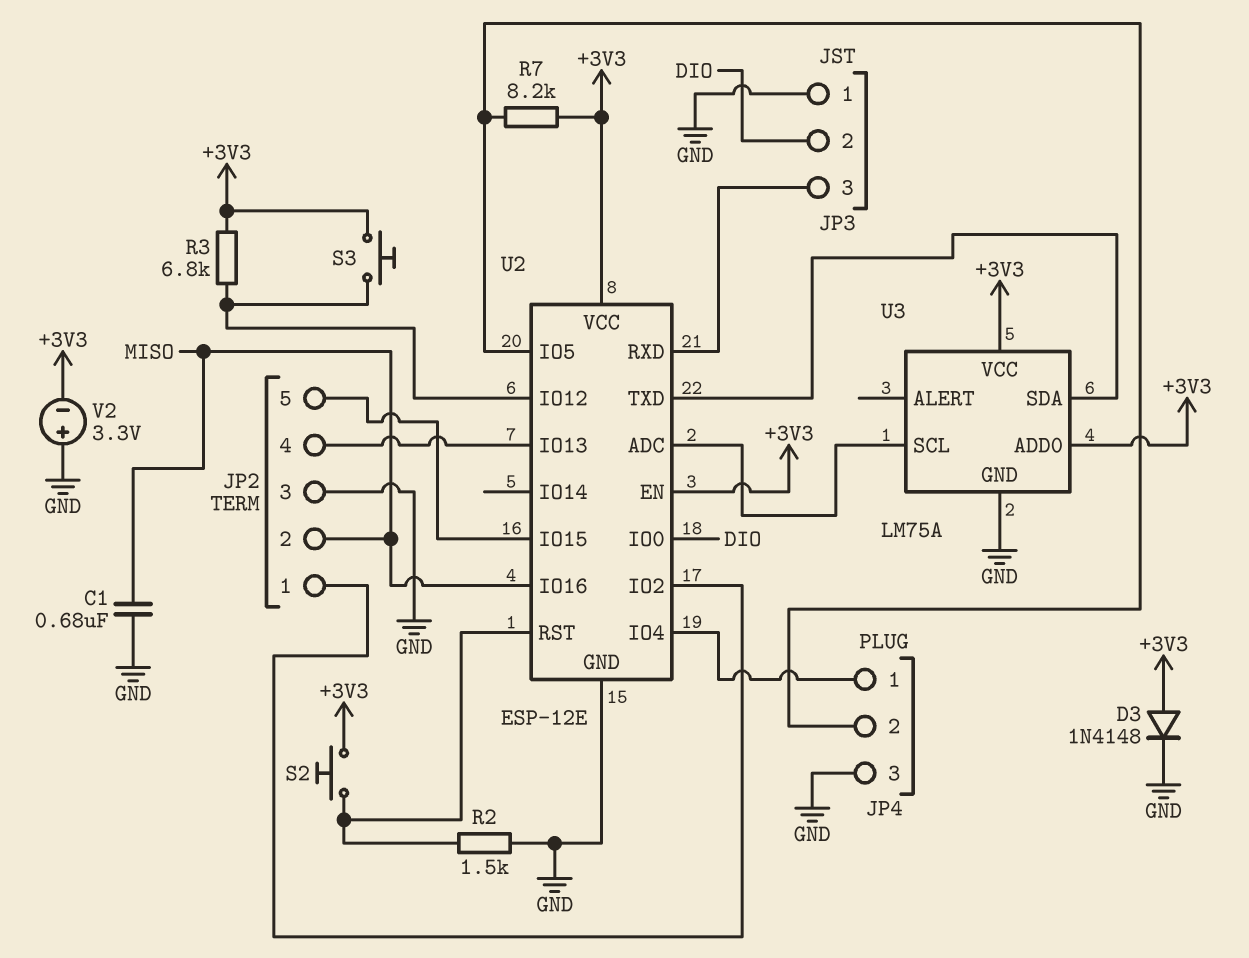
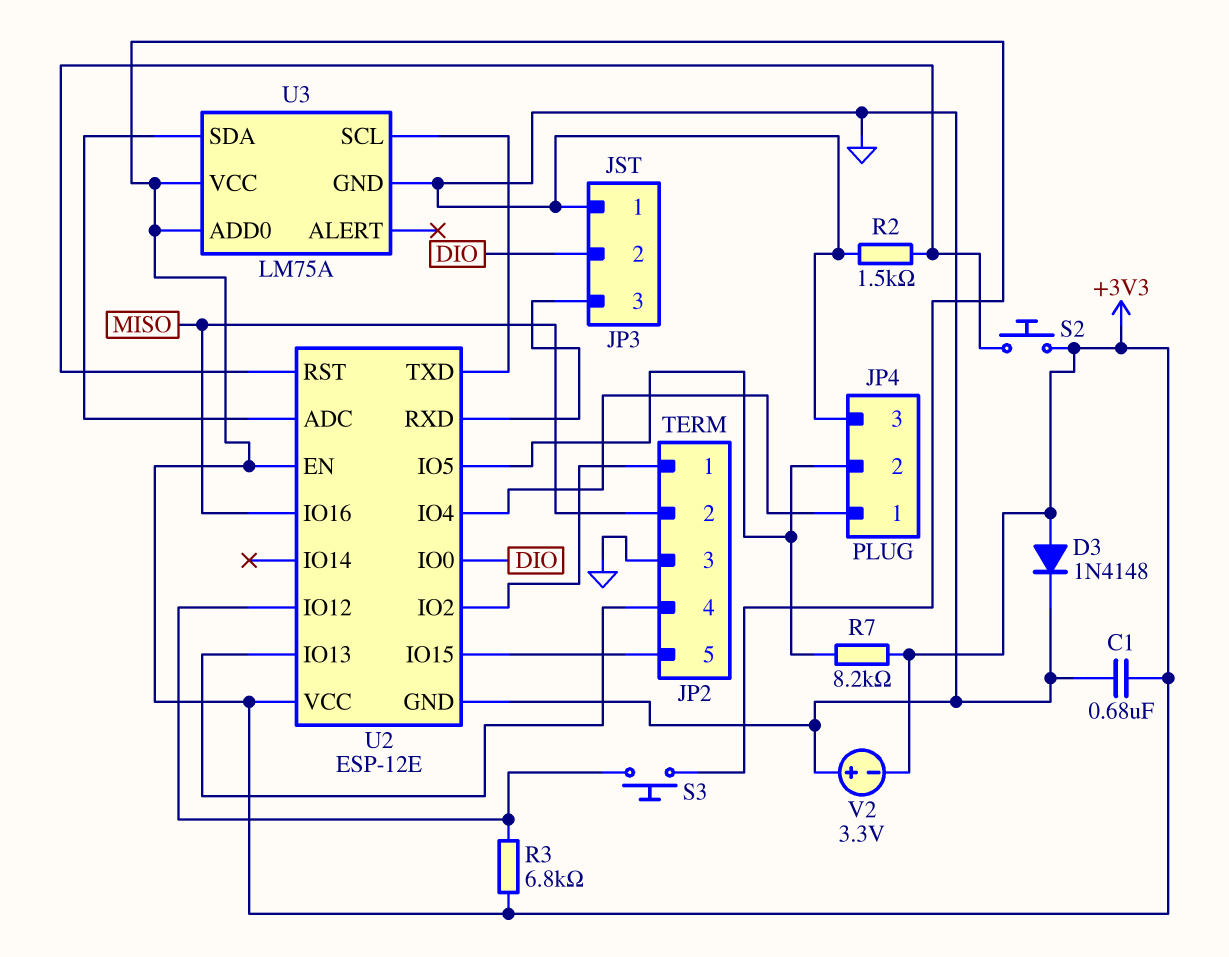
C1: 680nF (GND, MISO) -> 680nF (+3V3, GND)
U3 pin SCL: U2/ADC -> U2/TXD
U3 pin SDA: U2/TXD -> U2/ADC

